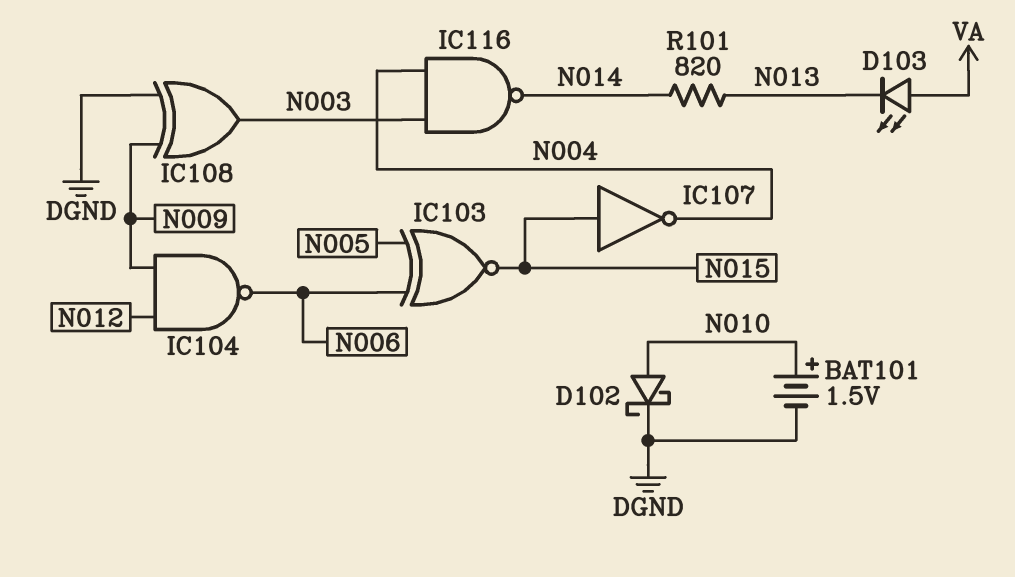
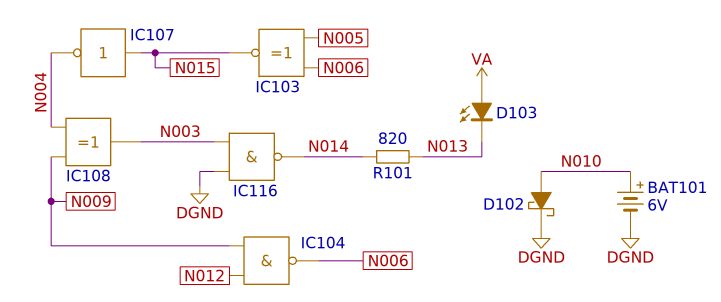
BAT101: 1.5V (plus N010, minus DGND) -> 6V (plus N010, minus DGND)
IC108: XOR (in DGND, in N009, out N003) -> XOR (in N004, in N009, out N003)
IC116: NAND (in N003, in N004, out N014) -> NAND (in DGND, in N003, out N014)

